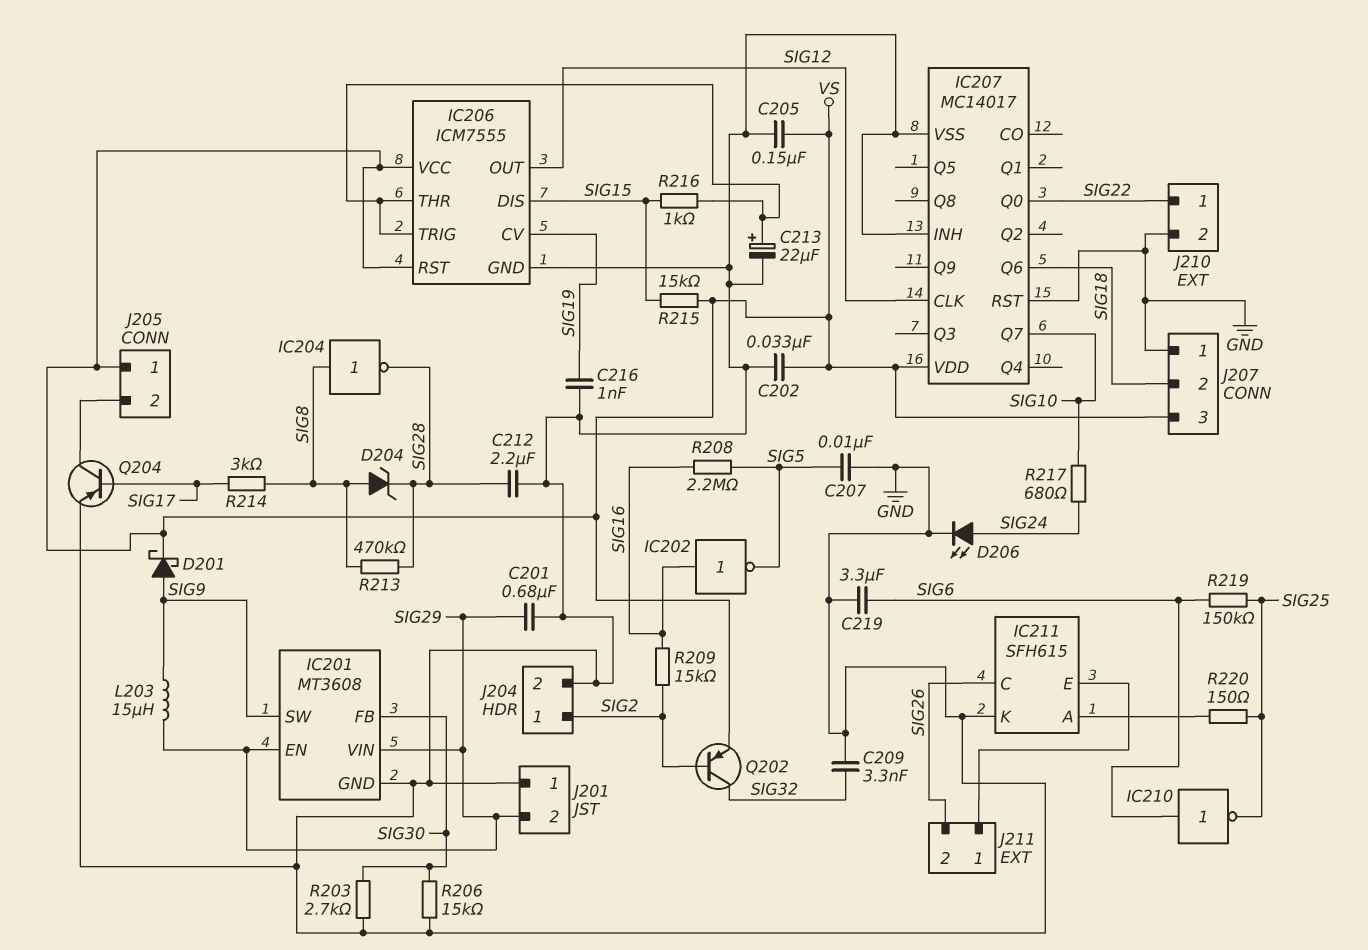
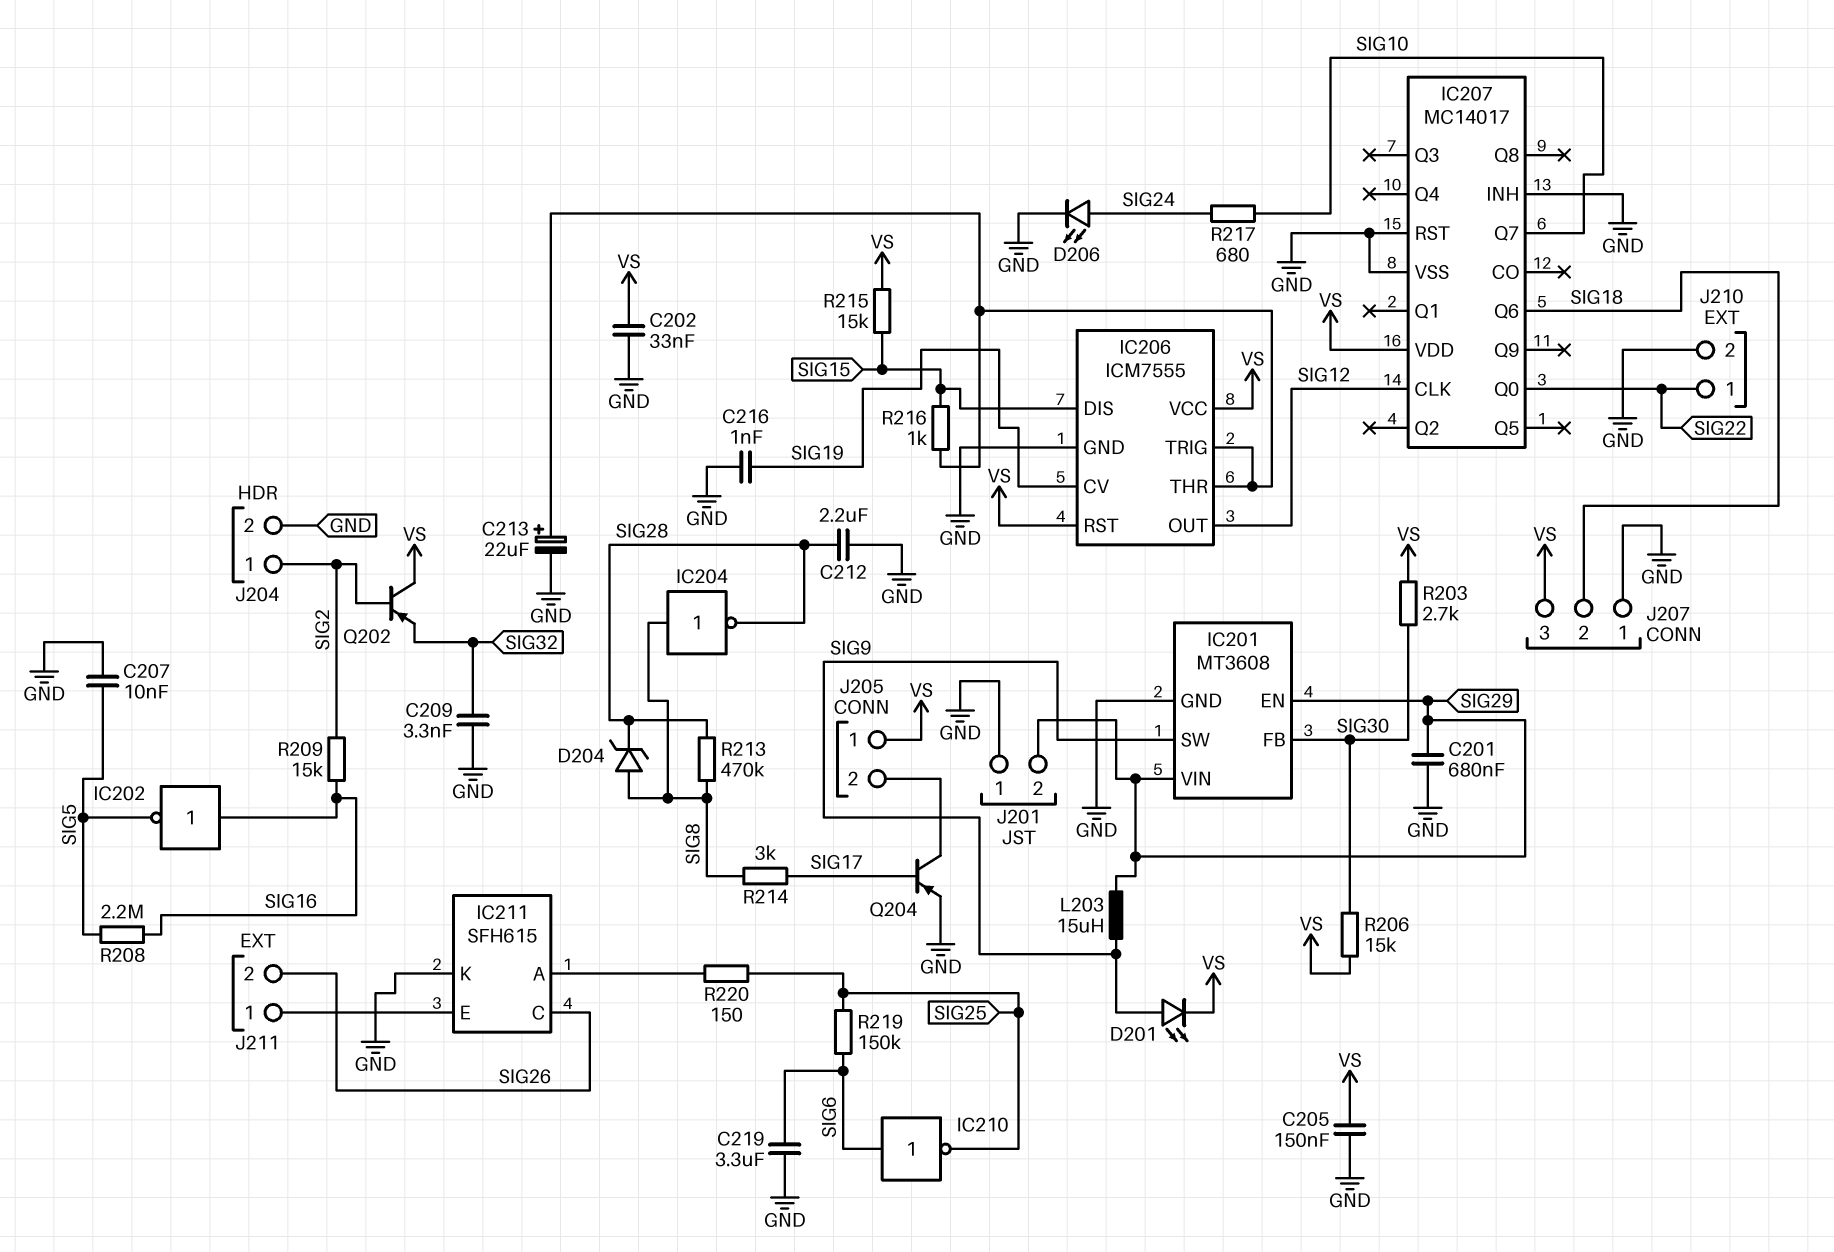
D201: schottky (A SIG9, K VS) -> LED (A SIG9, K VS)
Q202: PNP (B SIG2, C SIG32, E VS) -> PNP (B SIG2, C VS, E SIG32)
R203: 2.7k (GND, SIG30) -> 2.7k (SIG30, VS)
R206: 15k (GND, SIG30) -> 15k (SIG30, VS)

